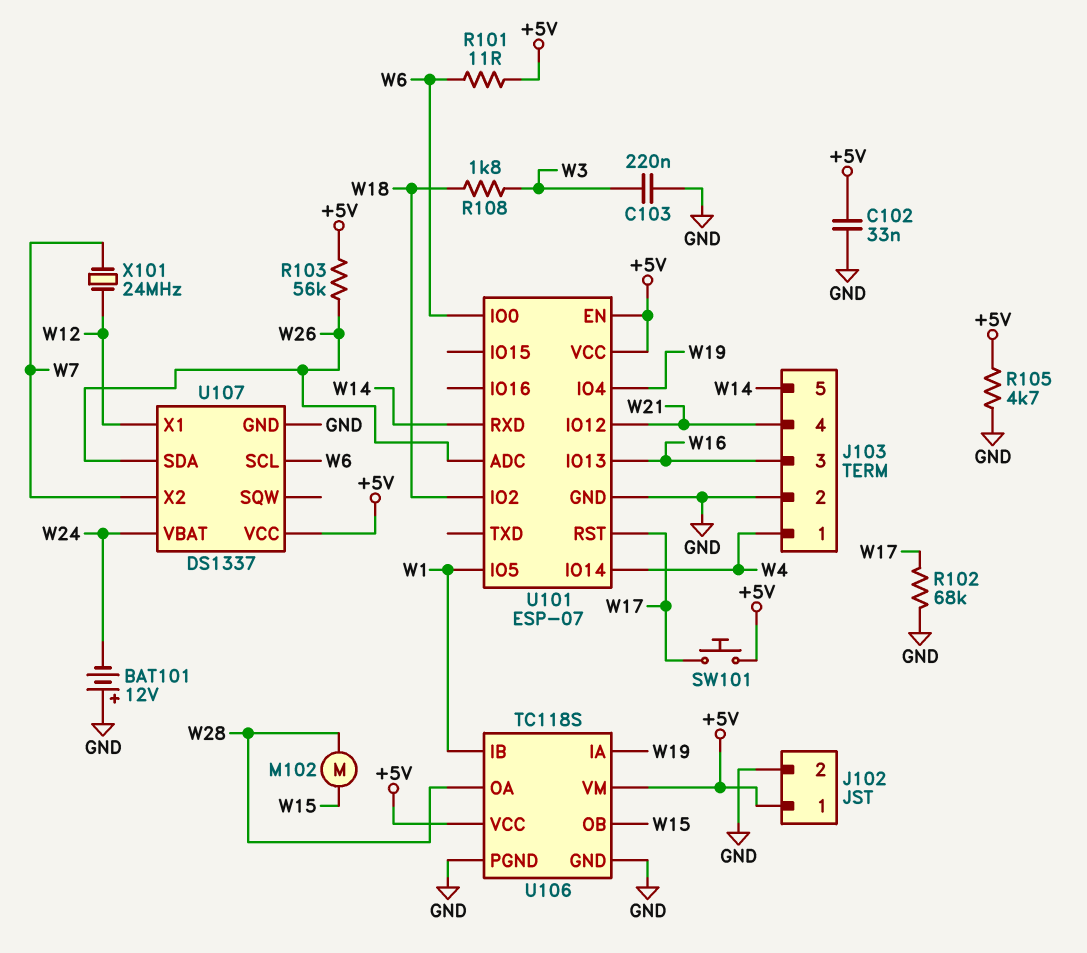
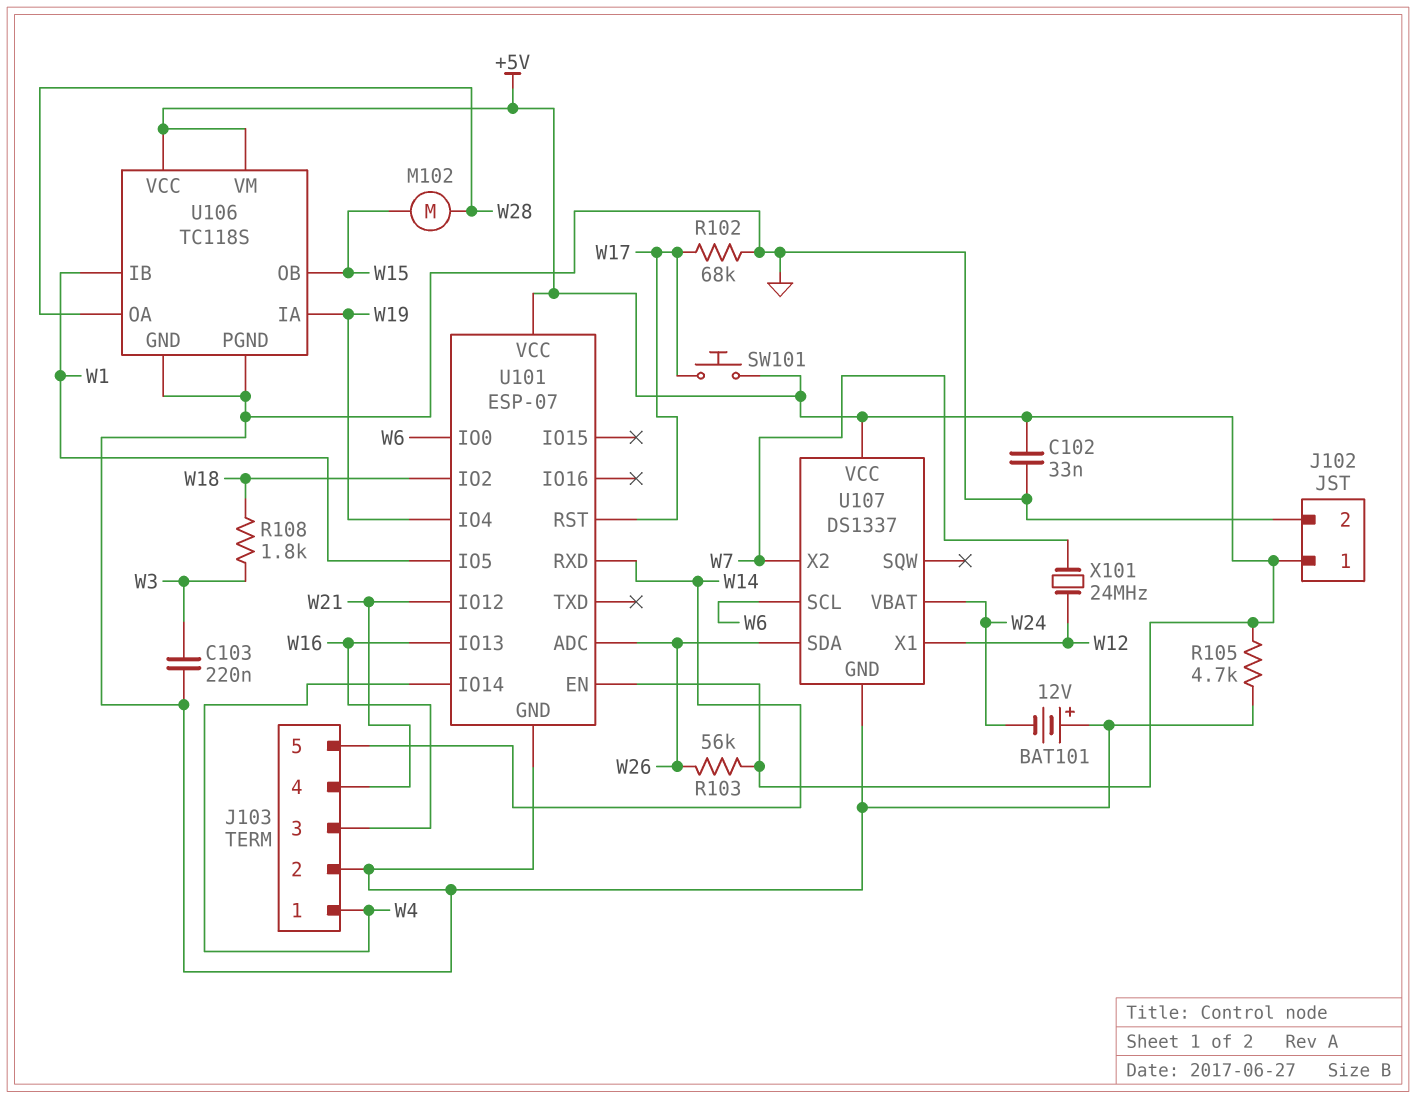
R101: 11 (+5V, W6) -> none

